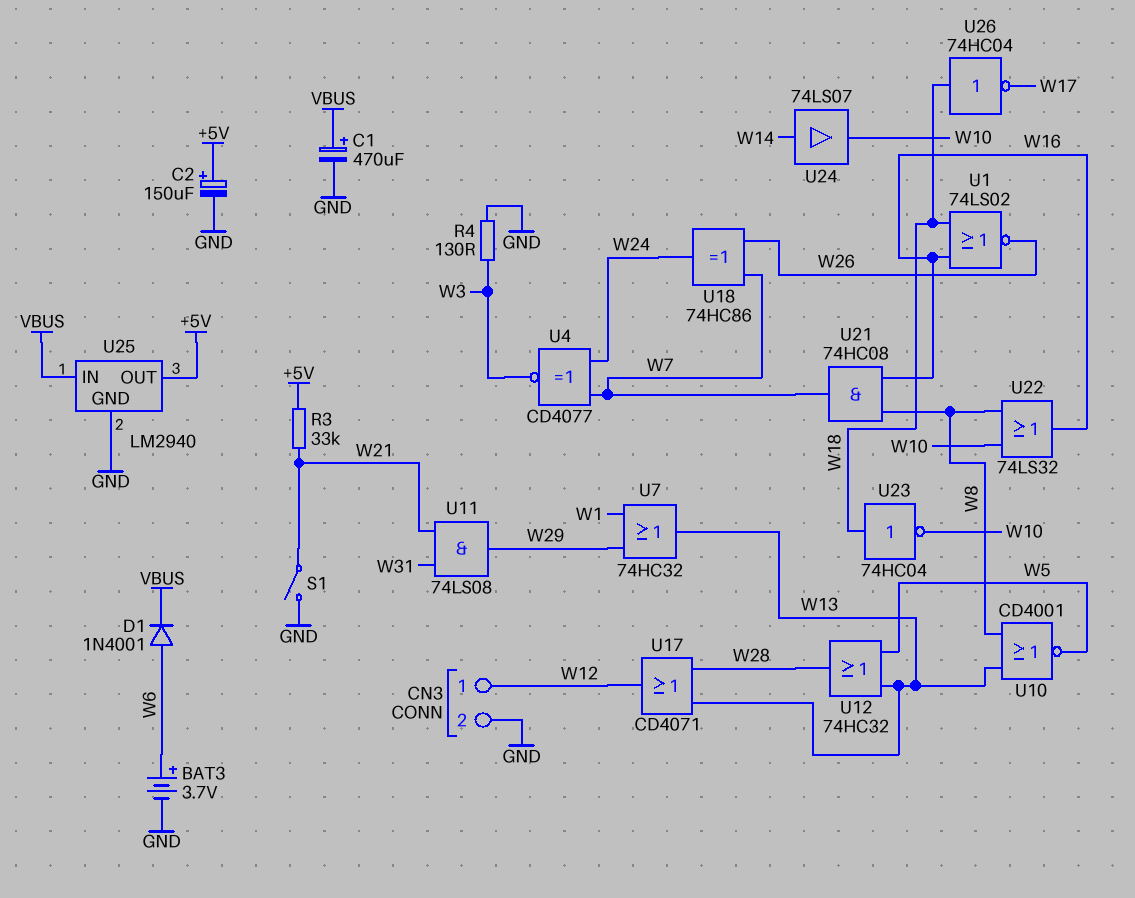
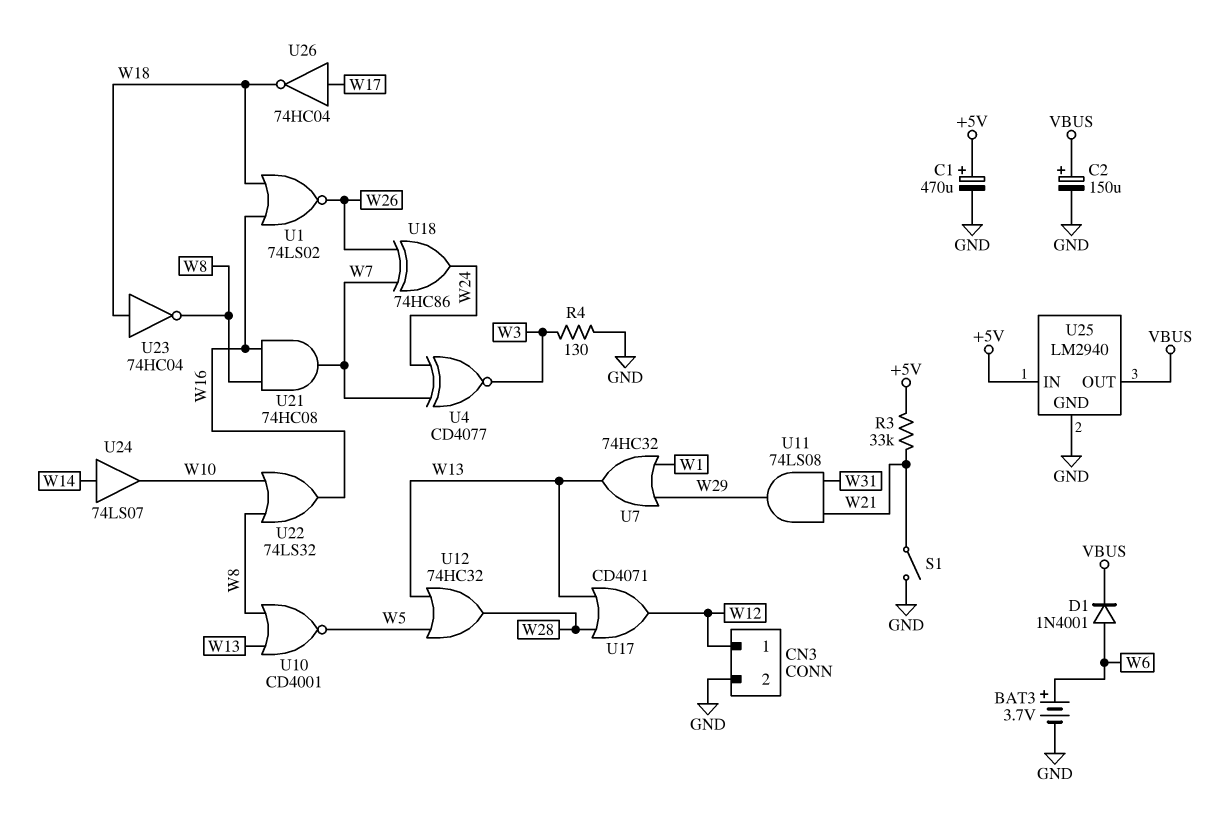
C1: 470uF (plus VBUS, minus GND) -> 470uF (plus +5V, minus GND)
C2: 150uF (plus +5V, minus GND) -> 150uF (plus VBUS, minus GND)
U23: NOT 74HC04 (in W18, out W10) -> NOT 74HC04 (in W18, out W8)
U25 pin IN: VBUS -> +5V
U25 pin OUT: +5V -> VBUS
U26: NOT 74HC04 (in W18, out W17) -> NOT 74HC04 (in W17, out W18)

